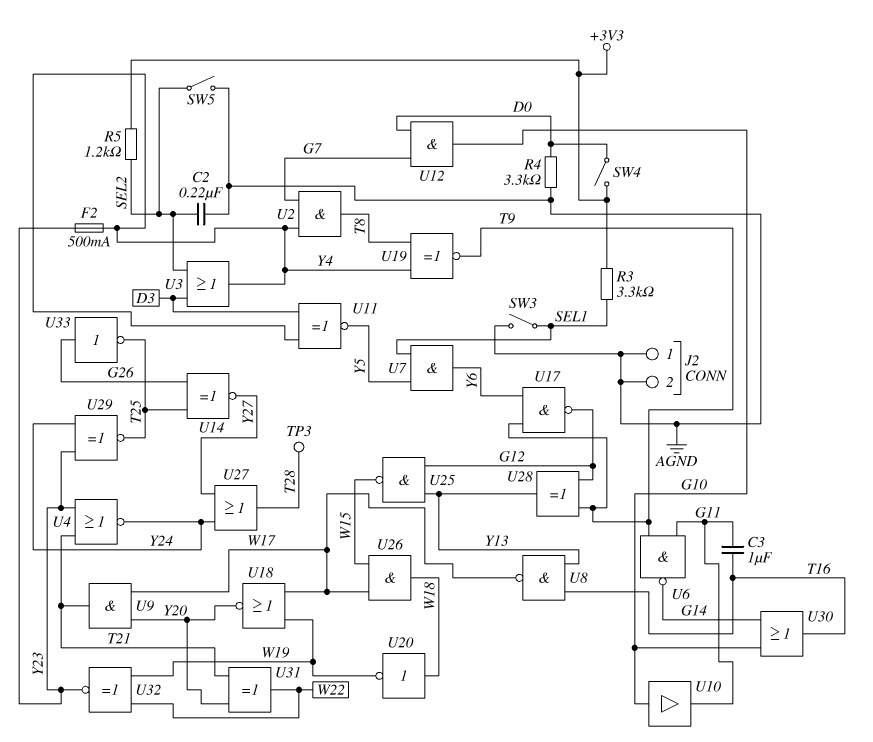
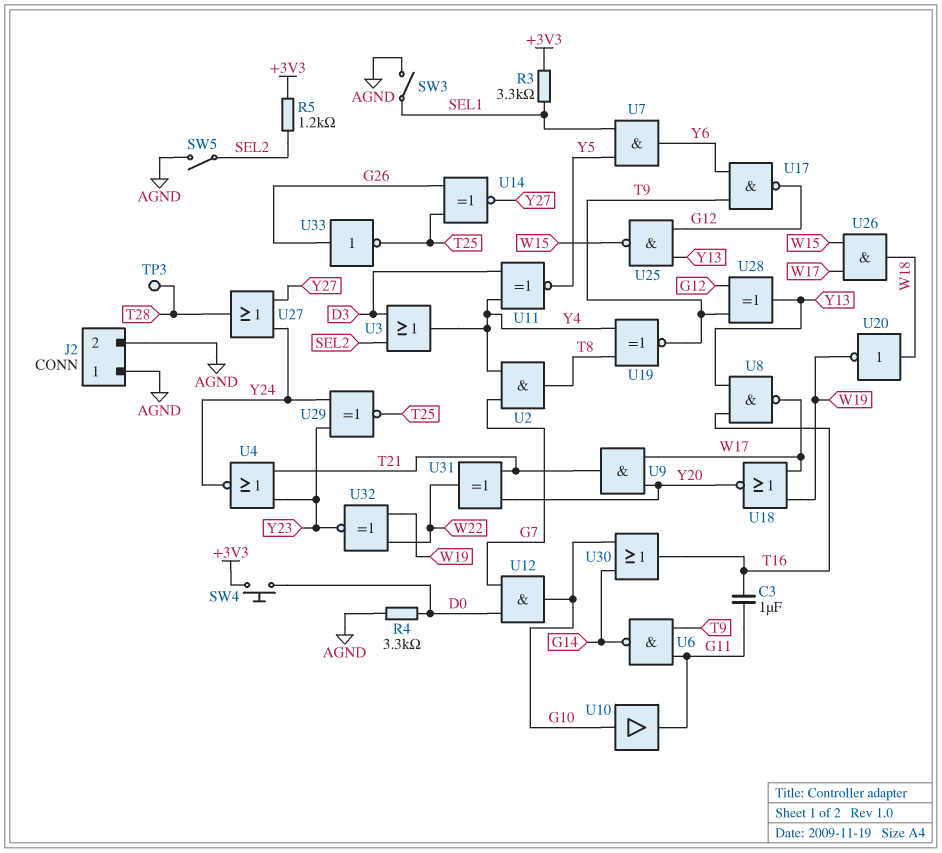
C2: 220nF (AGND, SEL2) -> none
F2: 500mA (Y4, Y23) -> none
SW4: switch (+3V3, D0) -> button (+3V3, D0)

